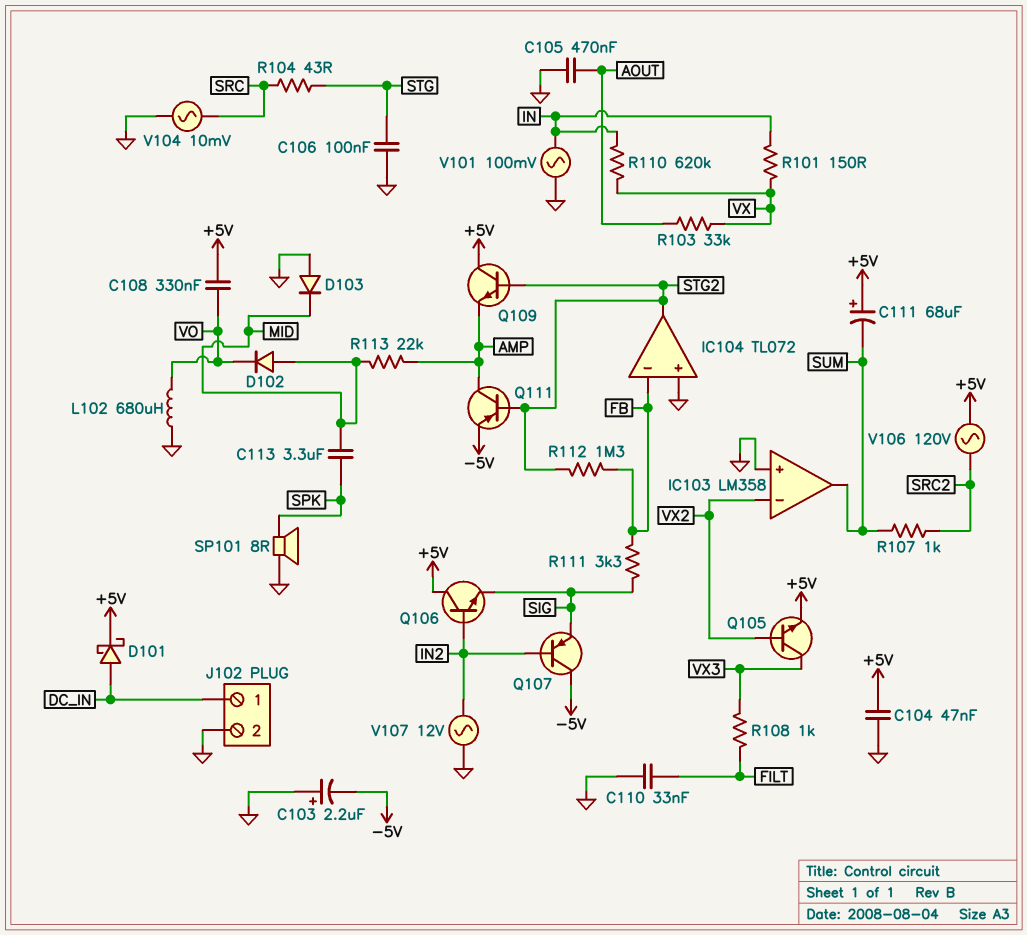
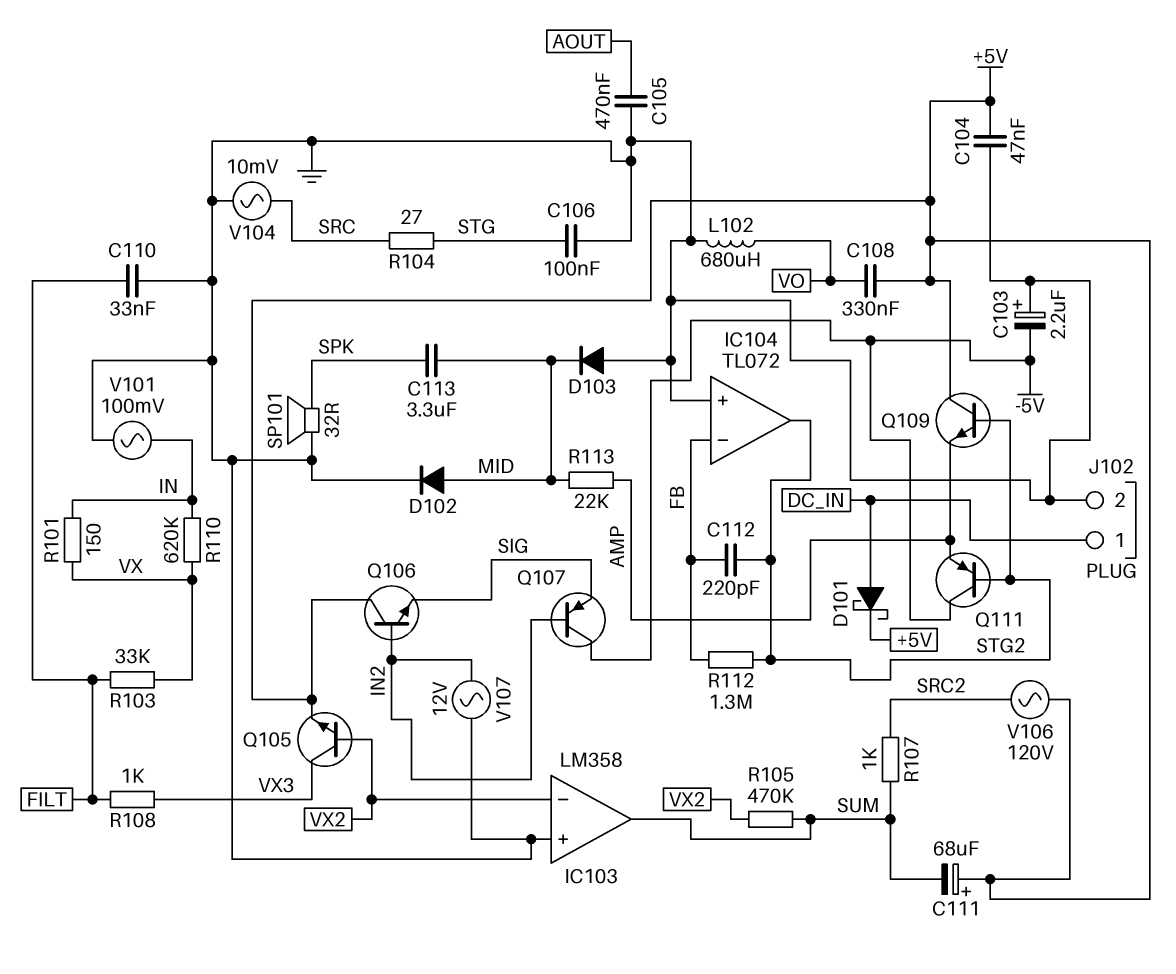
C112: none -> 220pF (FB, STG2)
D102: diode (A MID, K VO) -> diode (A MID, K GND)
Q111: PNP (B STG2, C AMP, E -5V) -> PNP (B STG2, C -5V, E AMP)
R103: 33k (AOUT, VX) -> 33k (FILT, VX)
R104: 43 (SRC, STG) -> 27 (SRC, STG)
R105: none -> 470k (SUM, VX2)
R111: 3.3k (FB, SIG) -> none
SP101: speaker 8R (GND, SPK) -> speaker 32R (GND, SPK)

